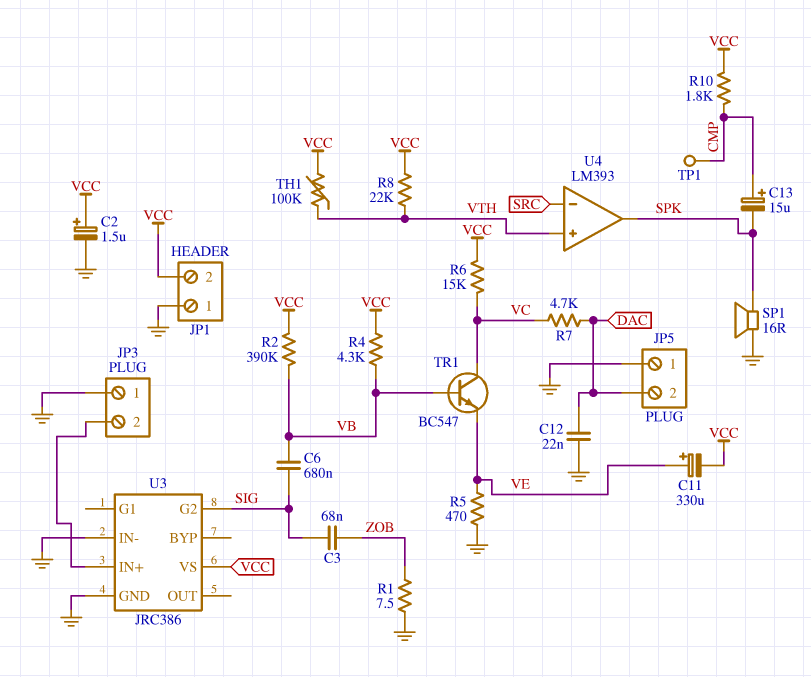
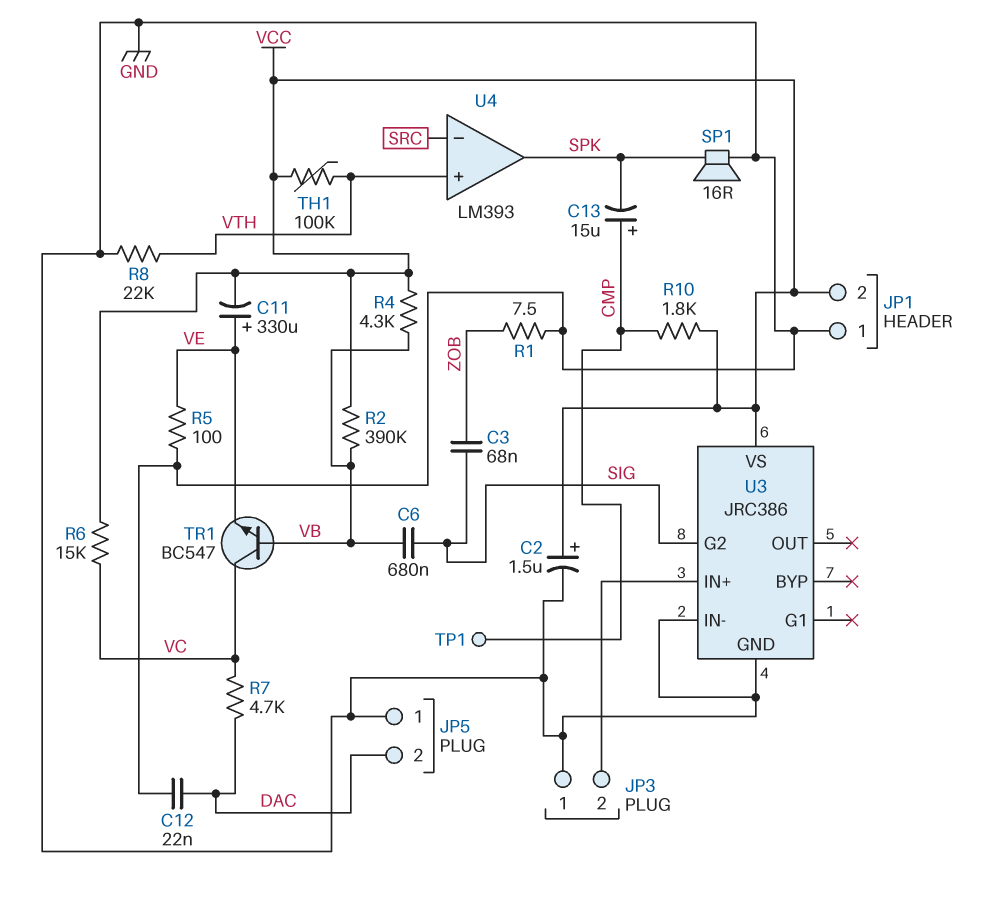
R5: 470 (GND, VE) -> 100 (GND, VE)
R8: 22k (VCC, VTH) -> 22k (GND, VTH)

